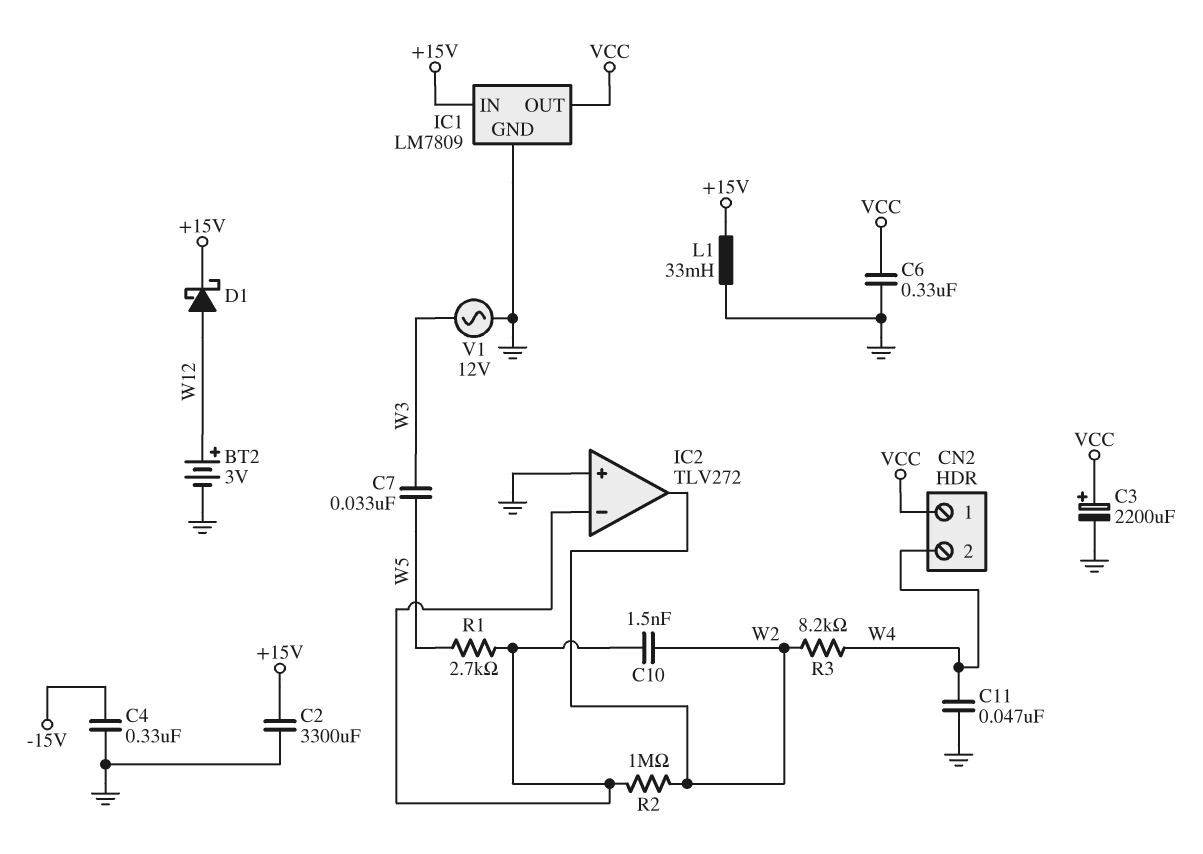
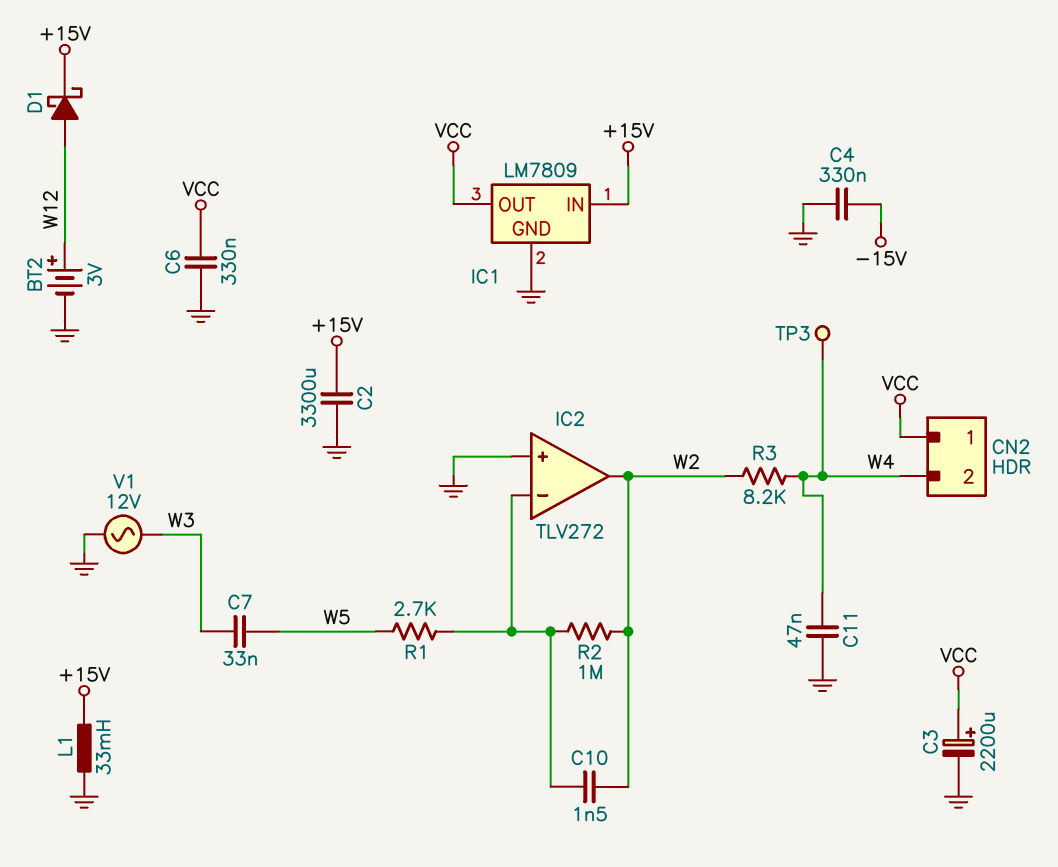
TP3: none -> test point (W4)

